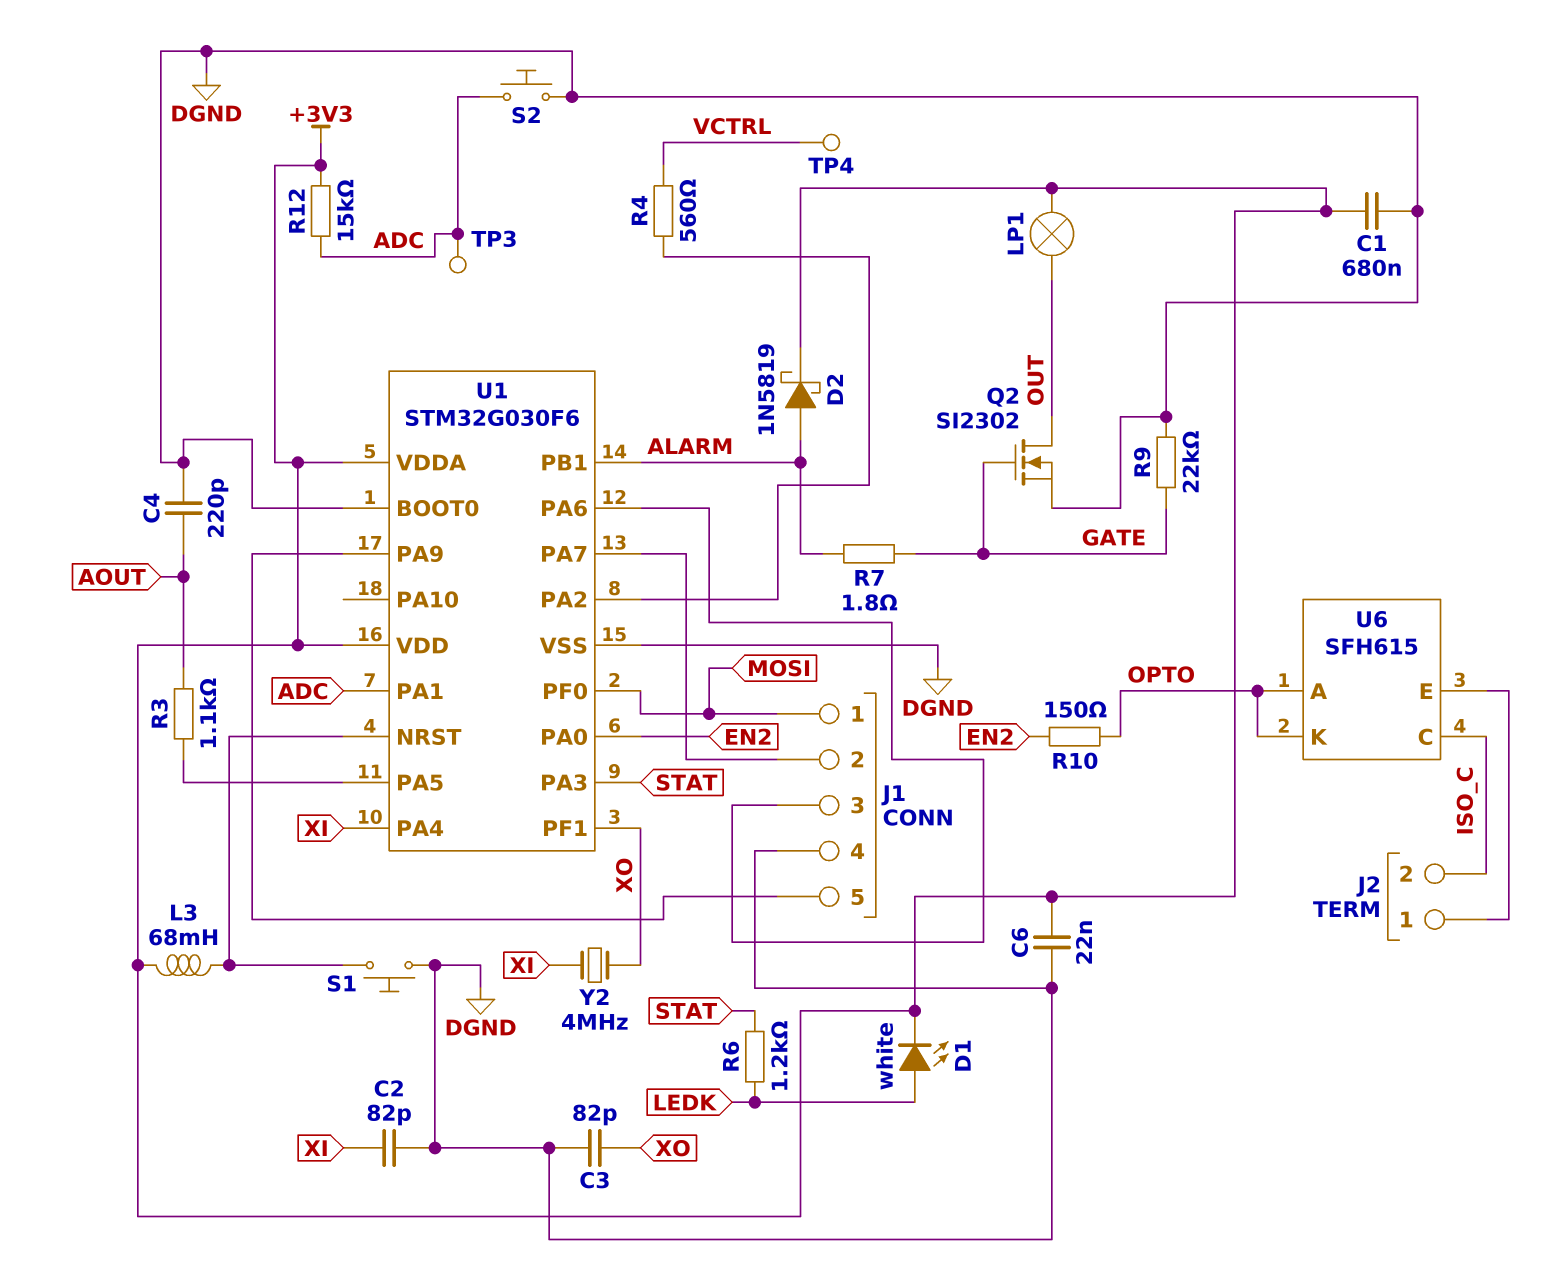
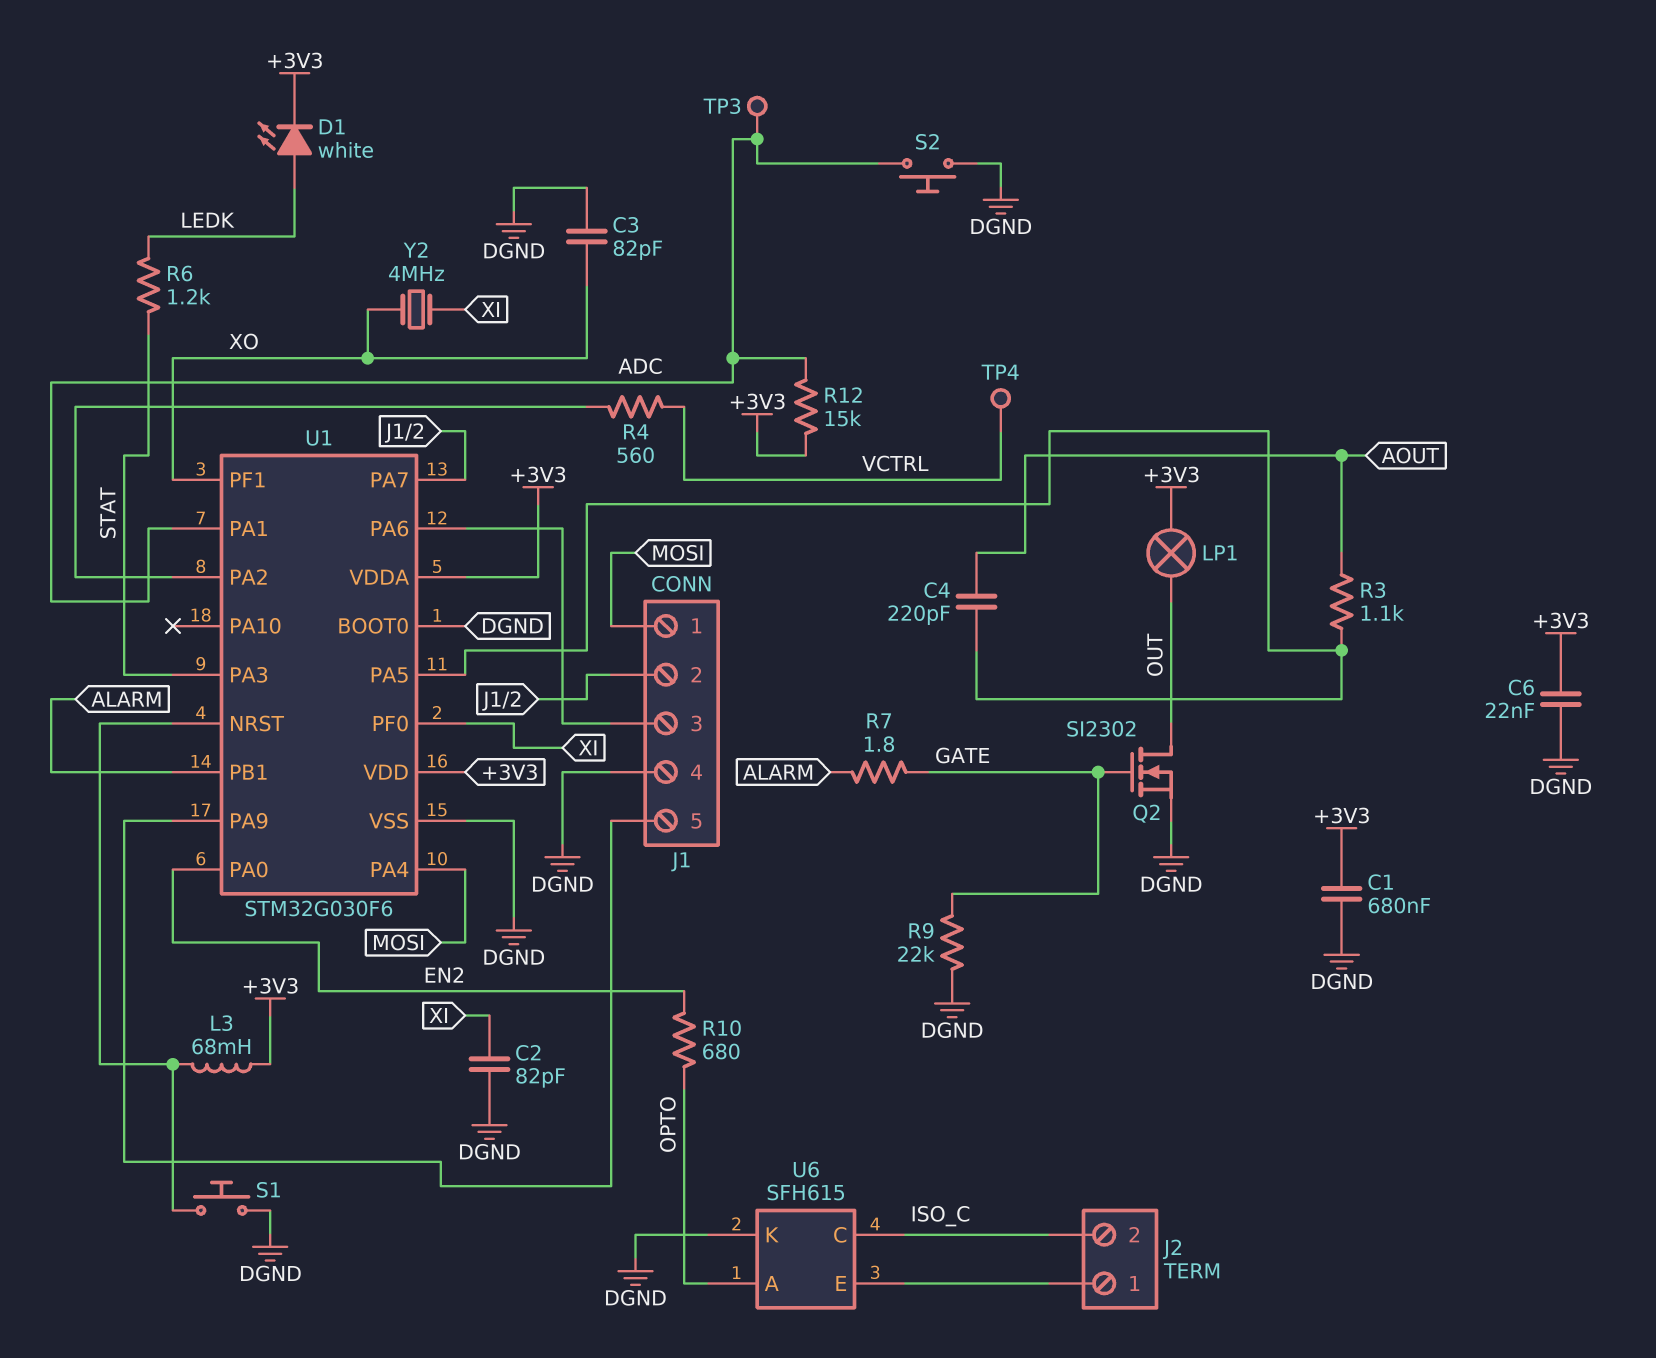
C4: 220pF (AOUT, DGND) -> 220pF (AOUT, U1/PA5)
D2: schottky 1N5819 (A ALARM, K +3V3) -> none
R10: 150 (EN2, OPTO) -> 680 (EN2, OPTO)
U1 pin PA4: XI -> MOSI
U1 pin PF0: MOSI -> XI
U6 pin K: OPTO -> DGND

